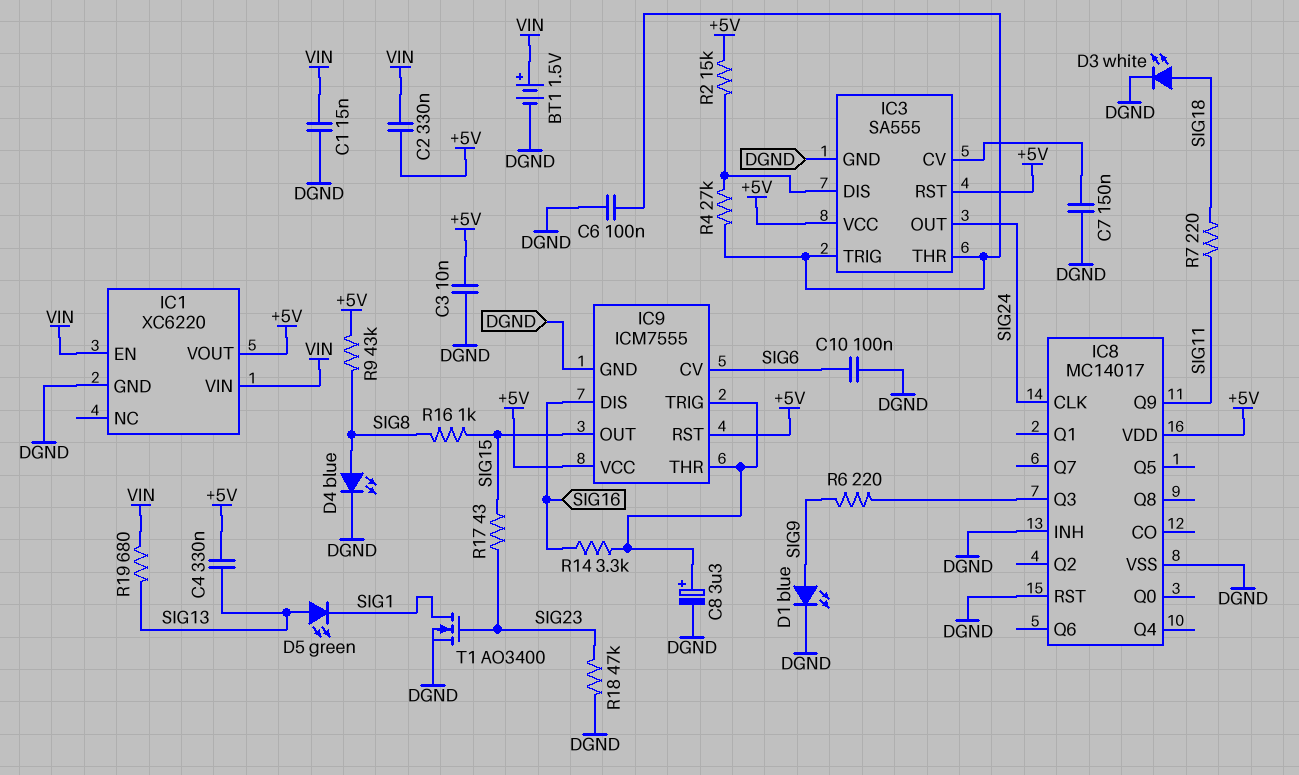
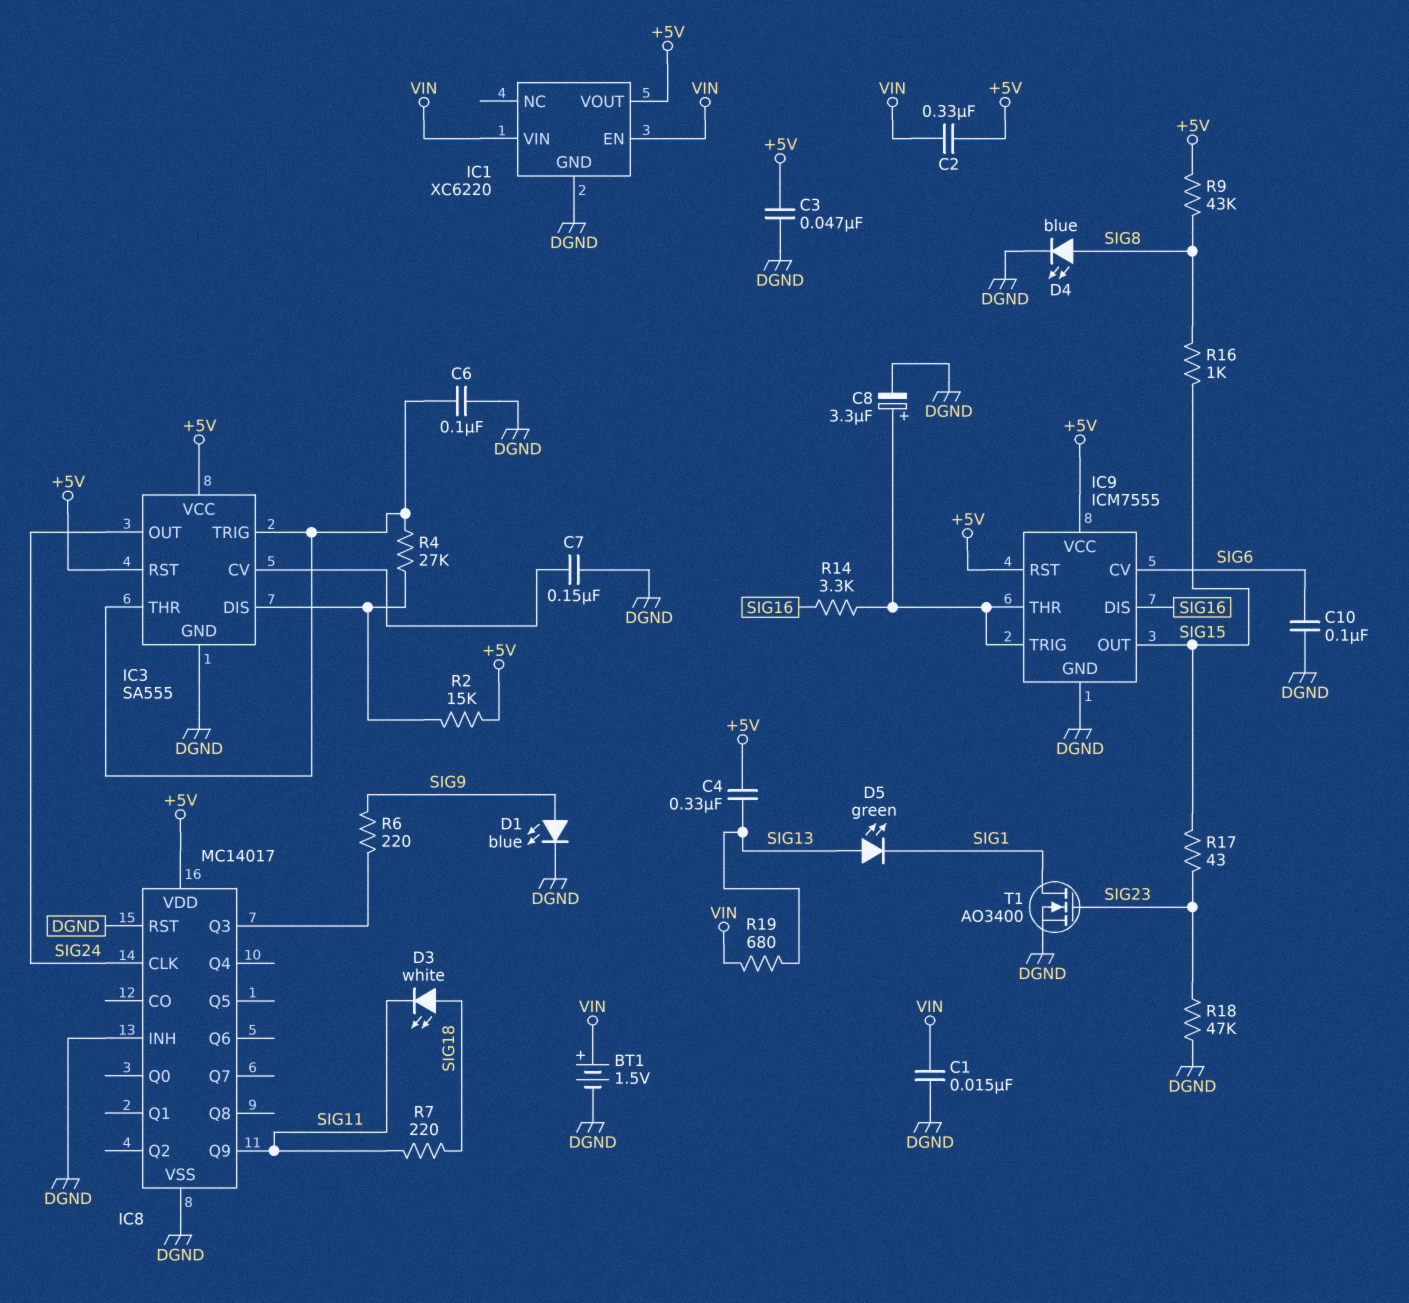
C3: 10nF (+5V, DGND) -> 47nF (+5V, DGND)
D3: LED white (A SIG18, K DGND) -> LED white (A SIG18, K SIG11)

